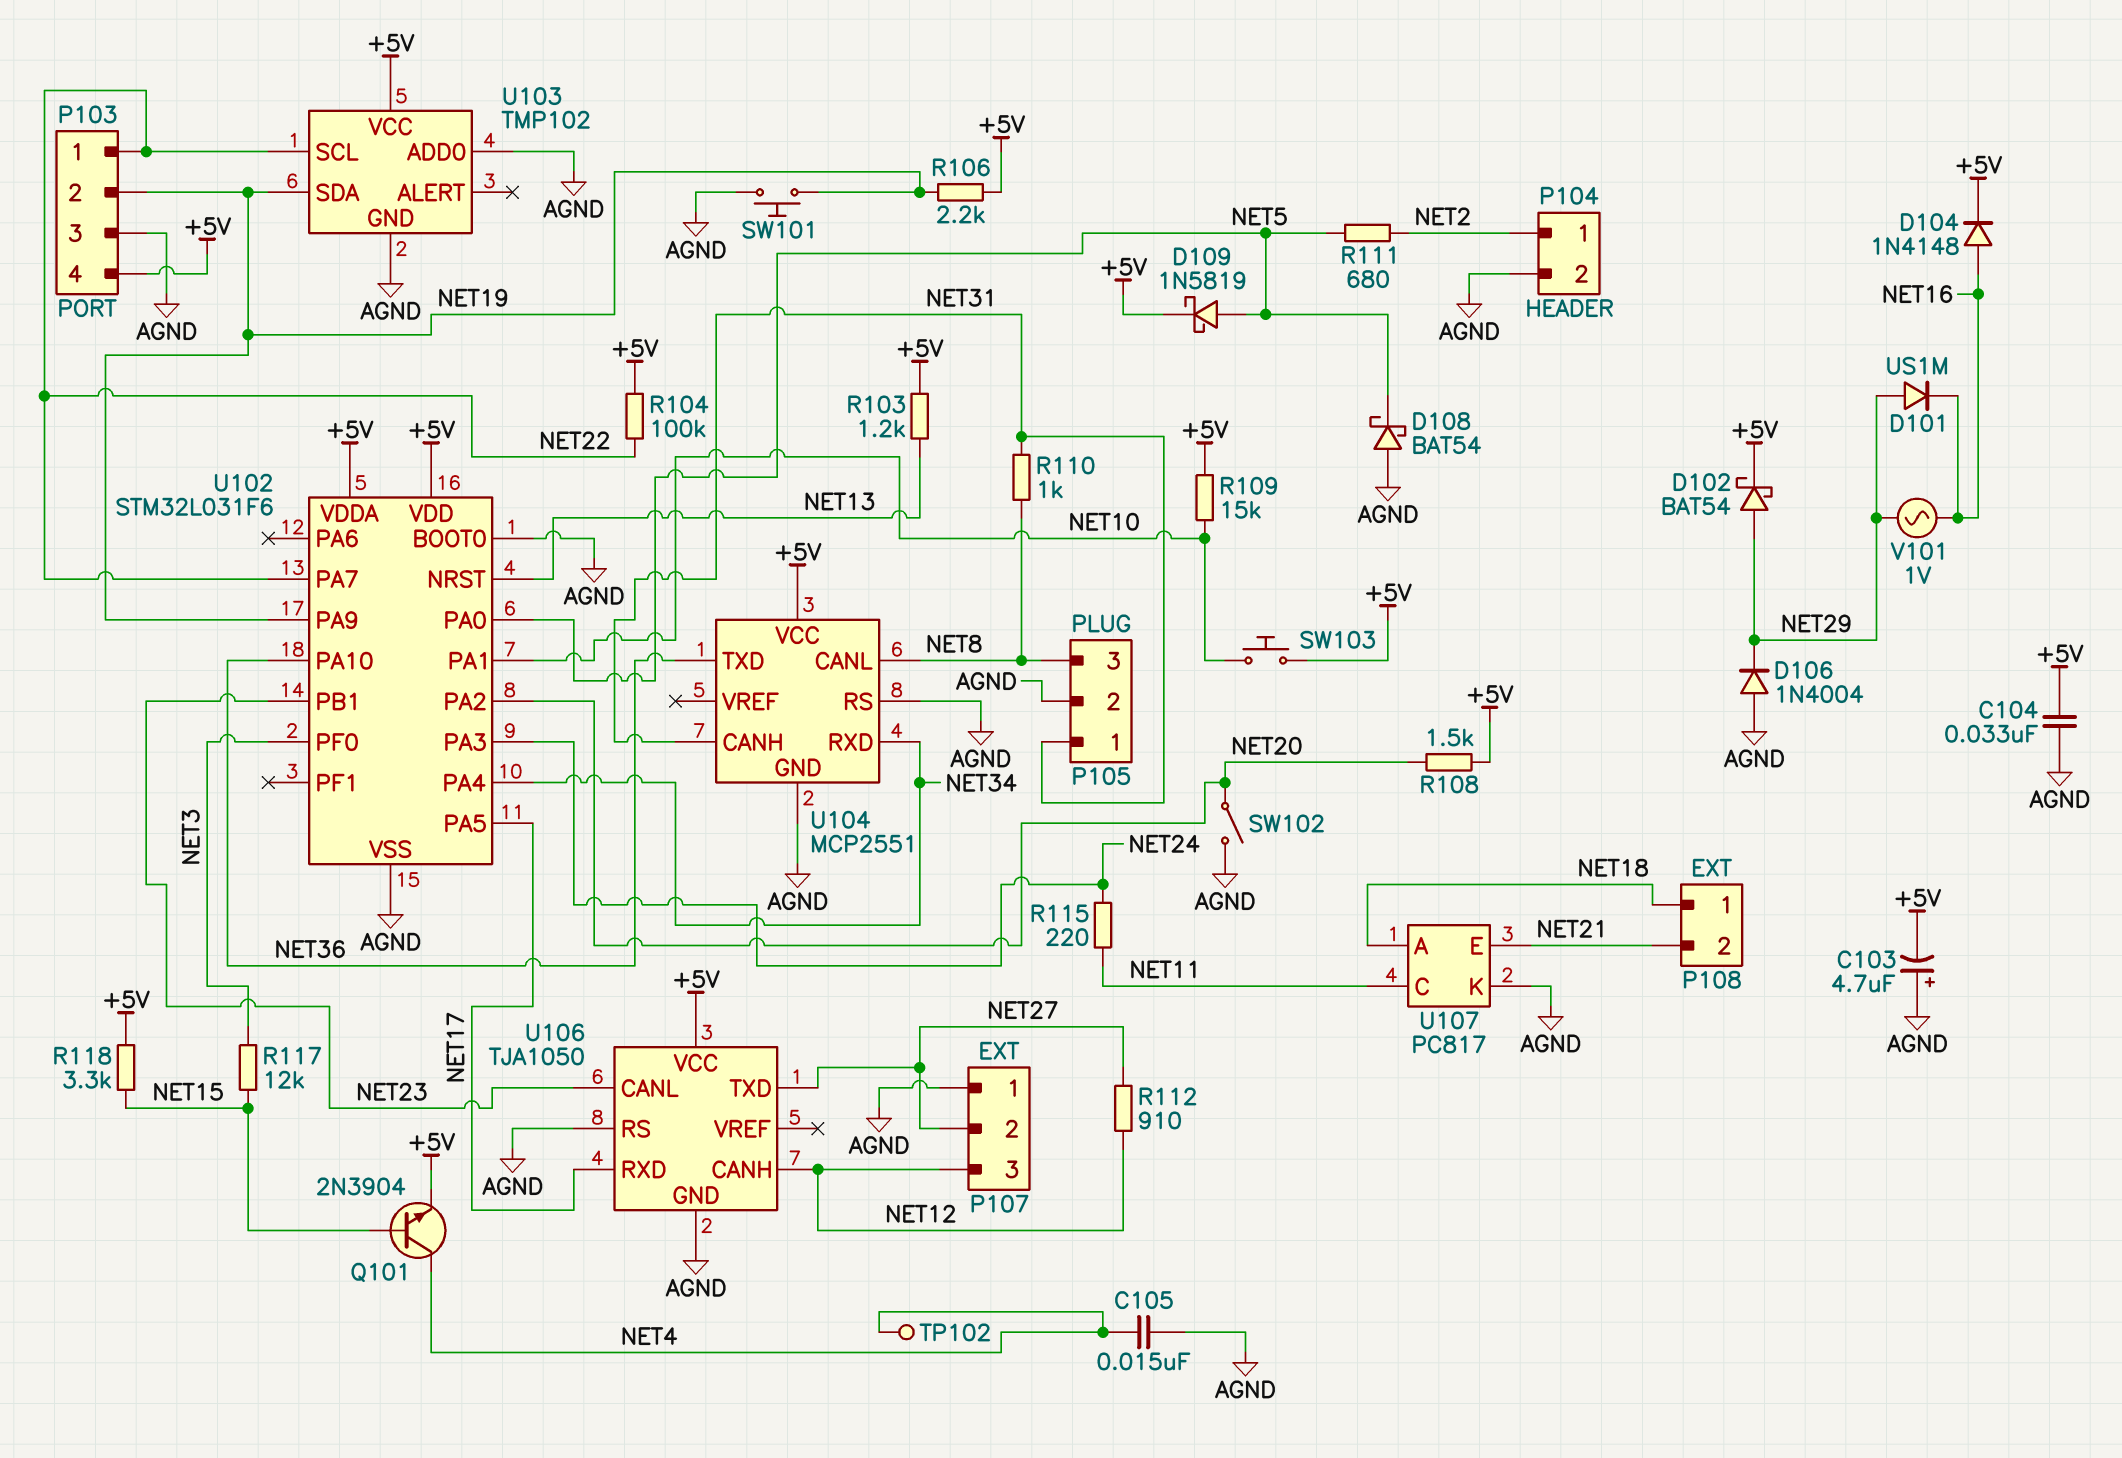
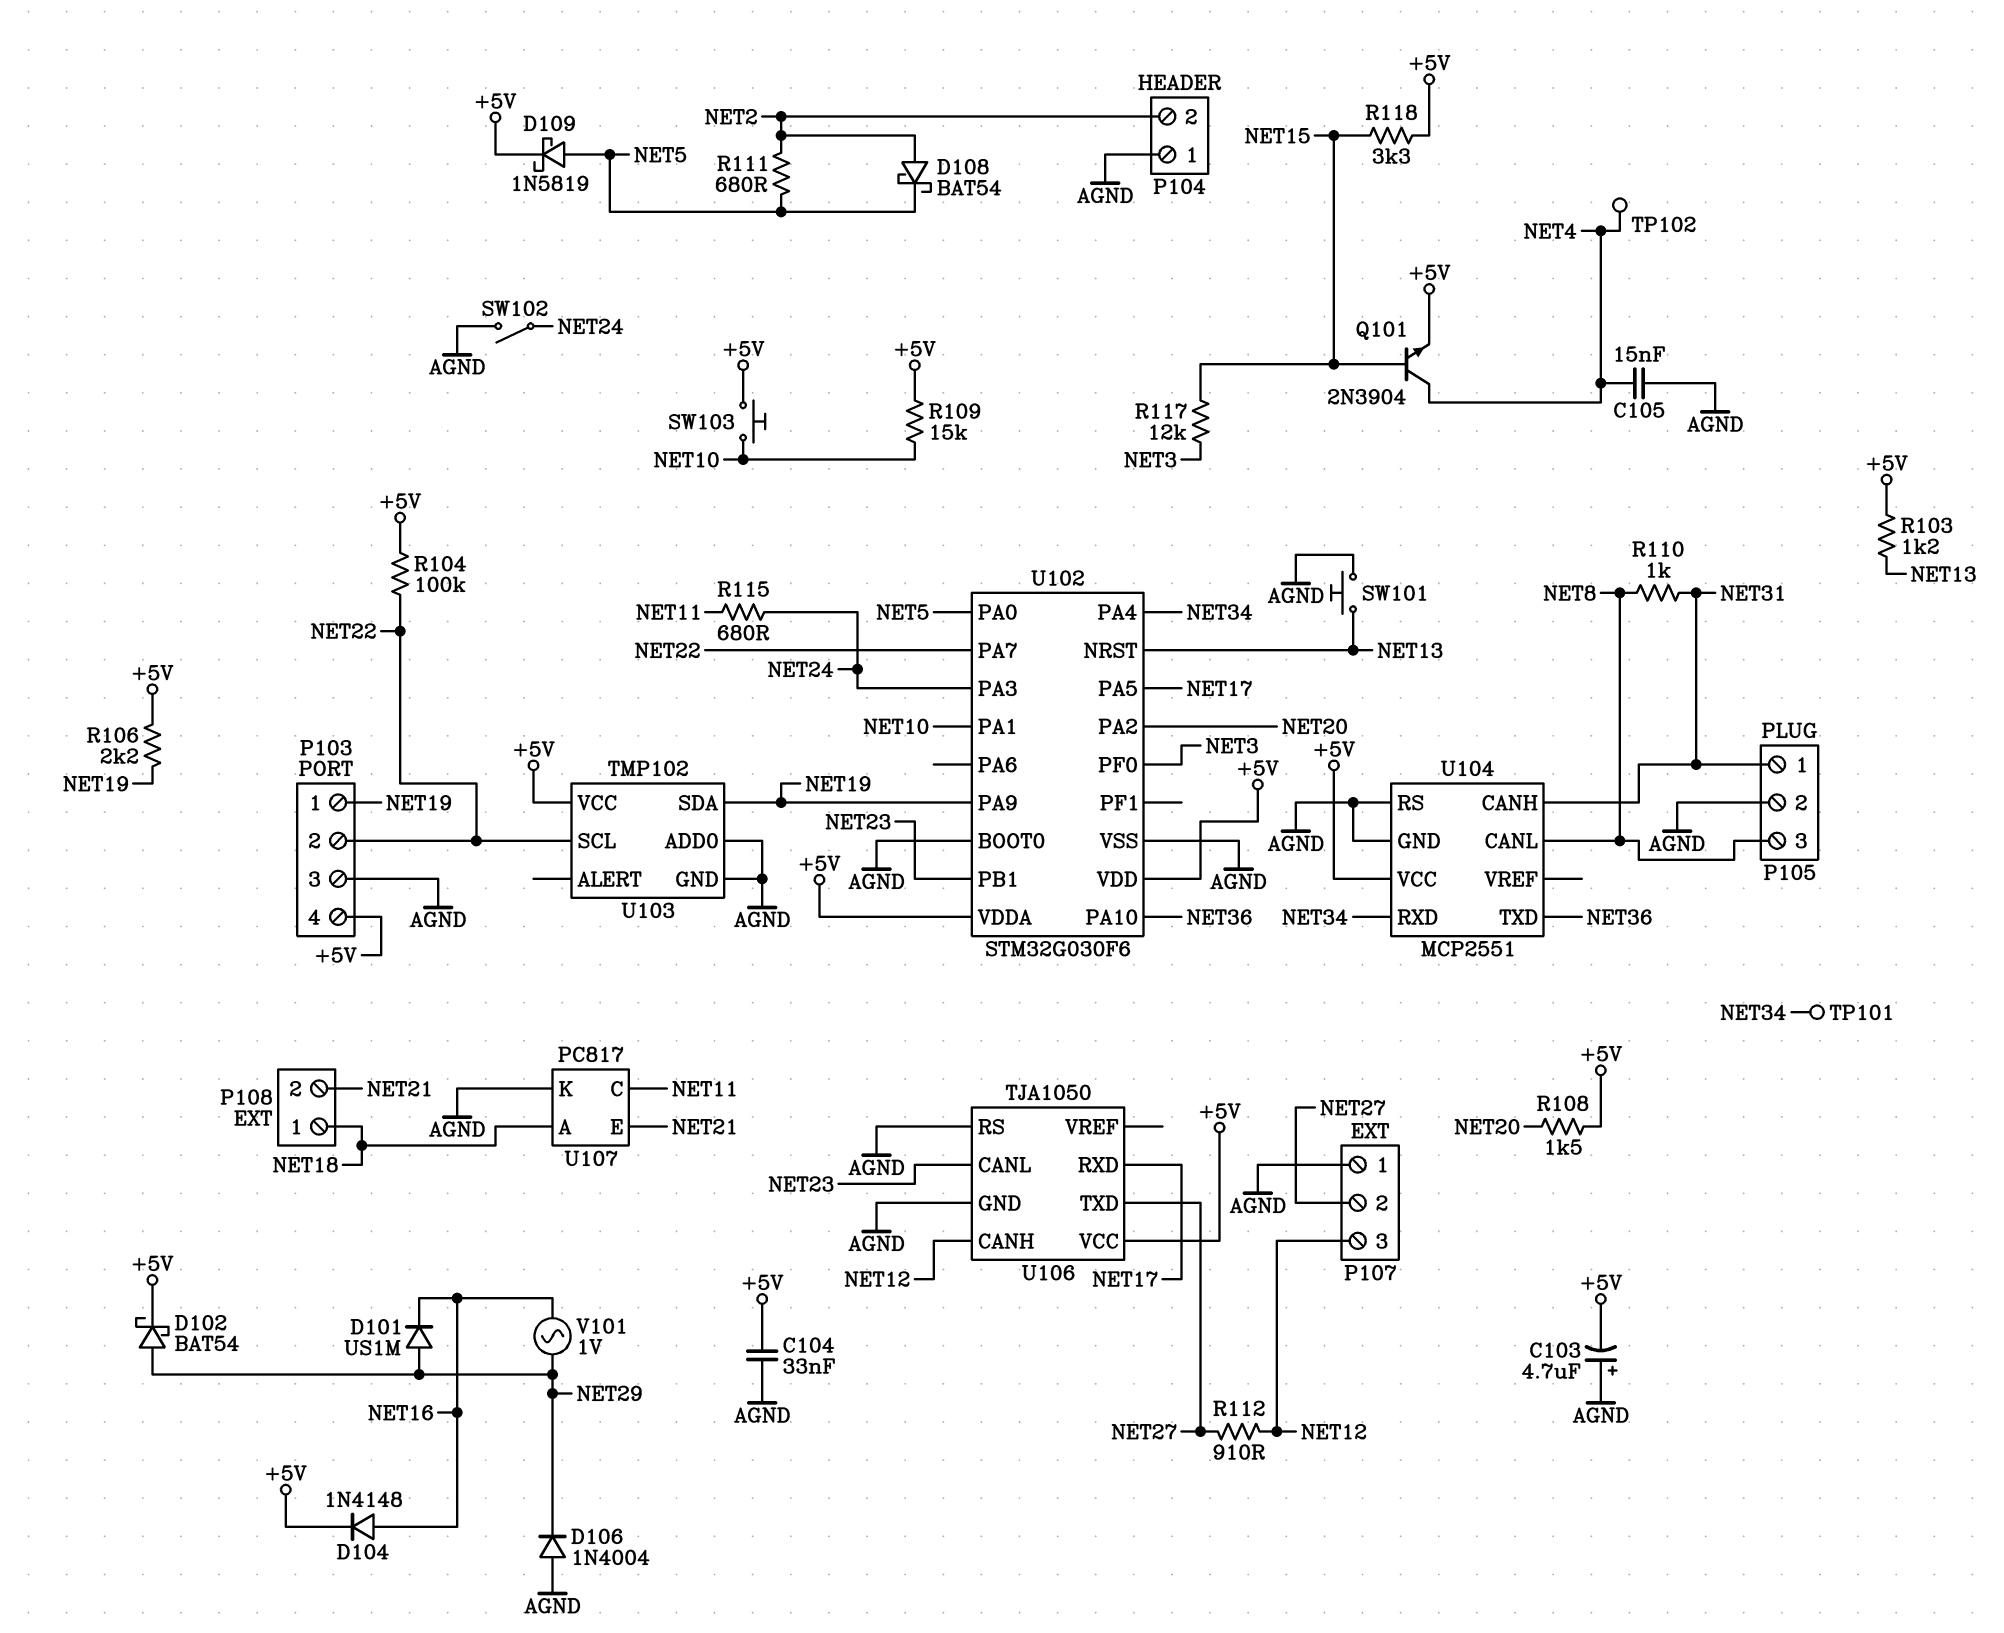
D108: schottky BAT54 (A AGND, K NET5) -> schottky BAT54 (A NET2, K NET5)
P103 pin 1: NET22 -> NET19
P103 pin 2: NET19 -> NET22
P104 pin 1: NET2 -> AGND
P104 pin 2: AGND -> NET2
R115: 220 (NET11, NET24) -> 680 (NET11, NET24)
SW101: button (AGND, NET19) -> button (AGND, NET13)
SW102: switch (AGND, NET20) -> switch (AGND, NET24)
TP101: none -> test point (NET34)
U102: STM32L031F6 -> STM32G030F6

